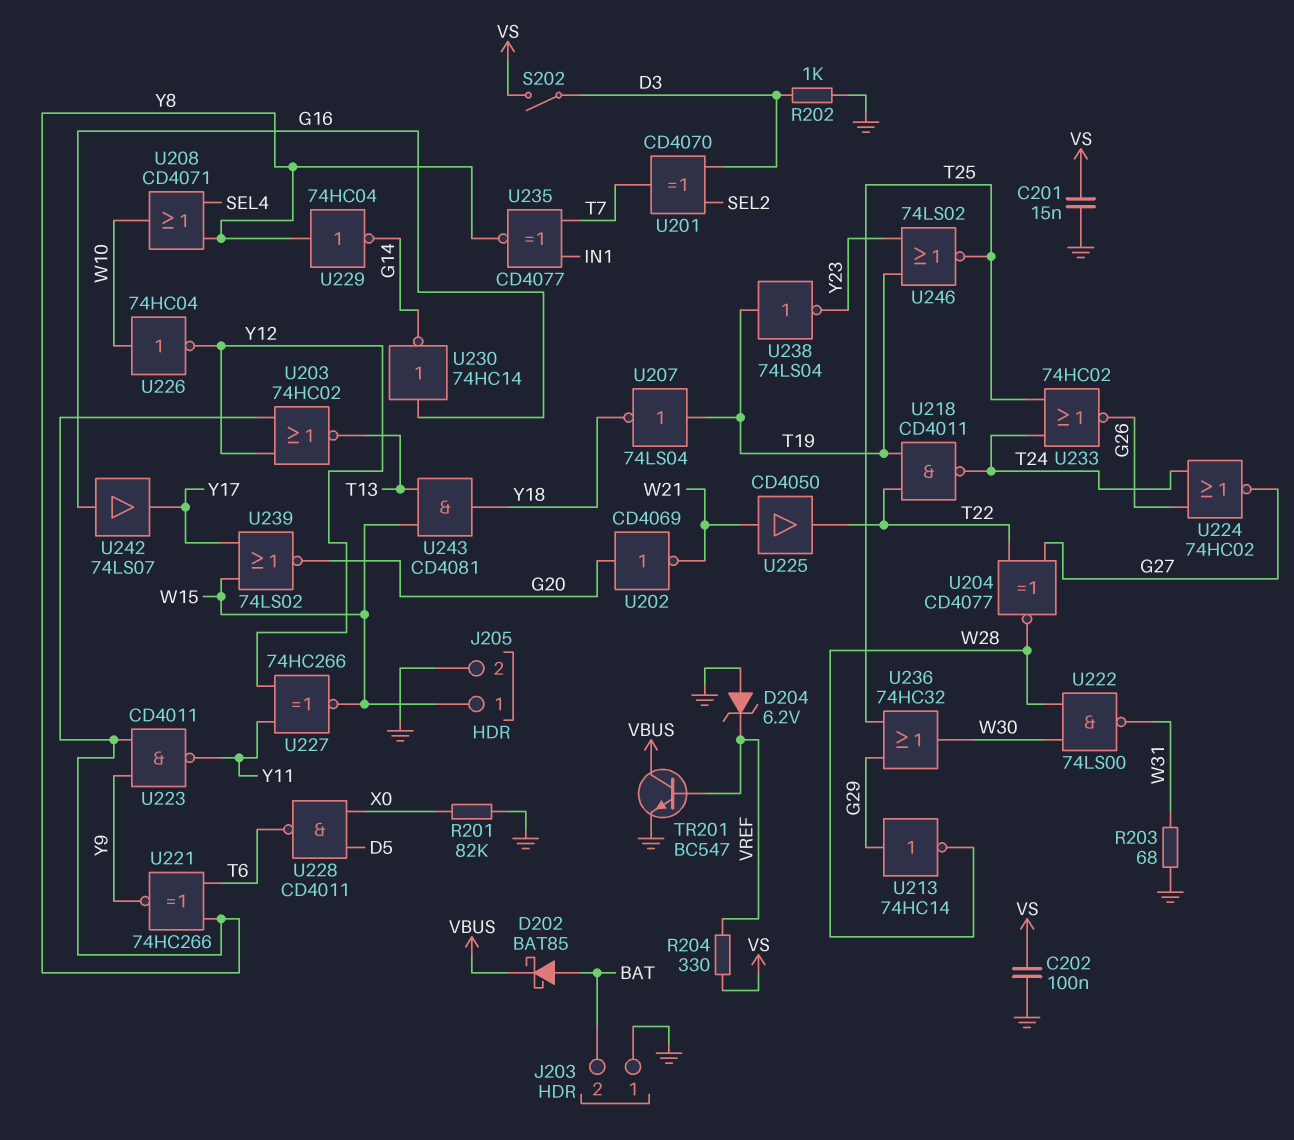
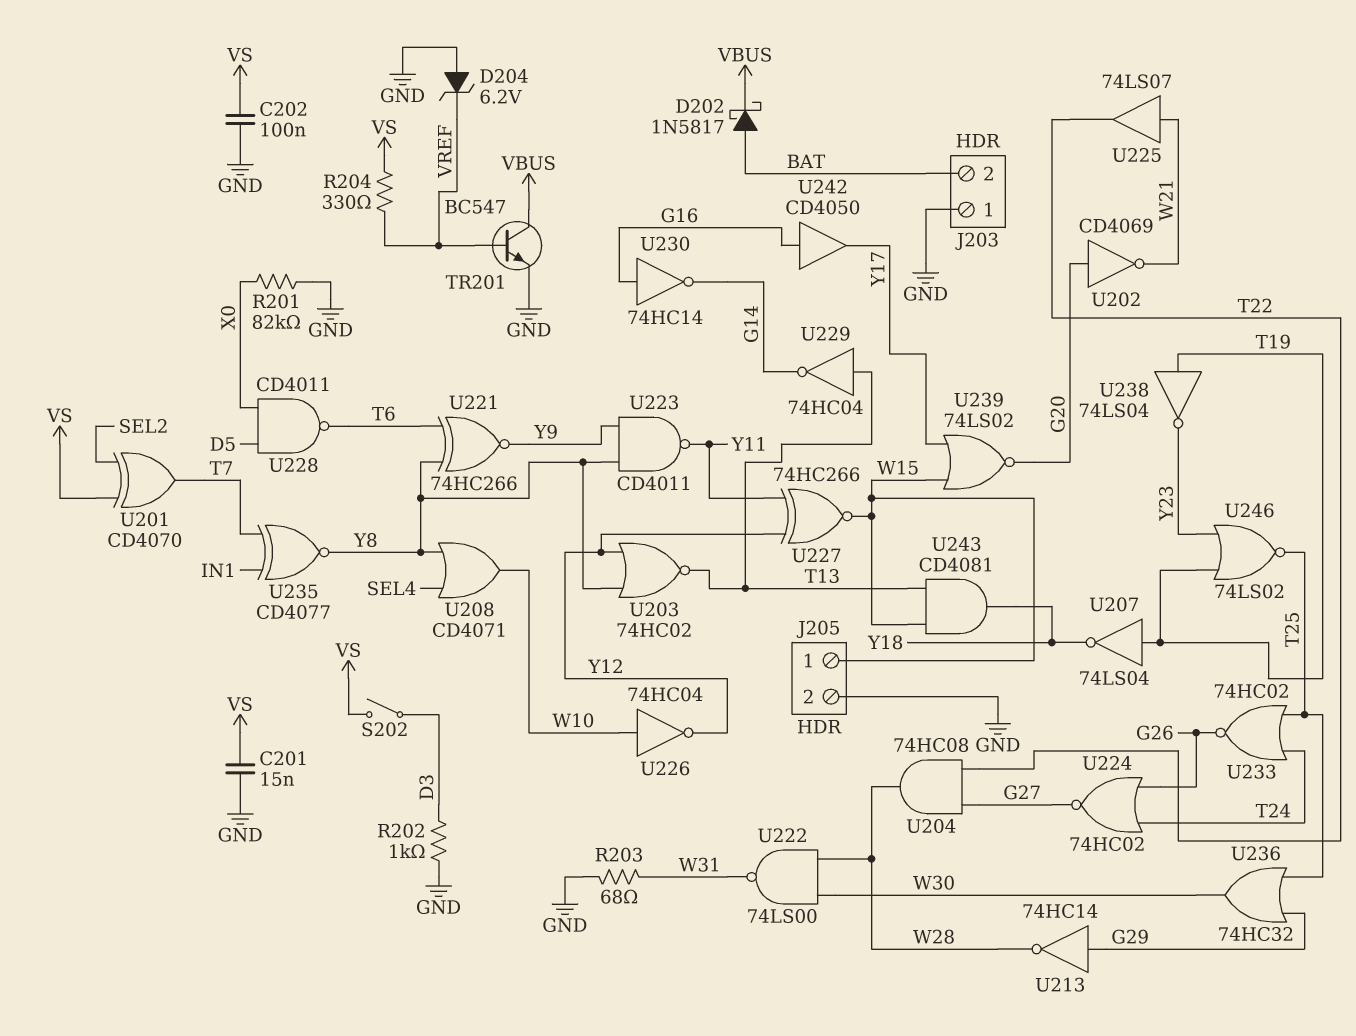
D202: schottky BAT85 (A BAT, K VBUS) -> schottky 1N5817 (A BAT, K VBUS)
U201: XOR CD4070 (in D3, in SEL2, out T7) -> XOR CD4070 (in SEL2, in VS, out T7)
U204: XNOR CD4077 (in G27, in T22, out W28) -> AND 74HC08 (in G27, in T22, out W28)
U218: NAND CD4011 (in T19, in T22, out T24) -> none
U225: buffer CD4050 (in W21, out T22) -> buffer 74LS07 (in W21, out T22)
U229: NOT 74HC04 (in Y8, out G14) -> NOT 74HC04 (in T13, out G14)
U242: buffer 74LS07 (in G16, out Y17) -> buffer CD4050 (in G16, out Y17)

